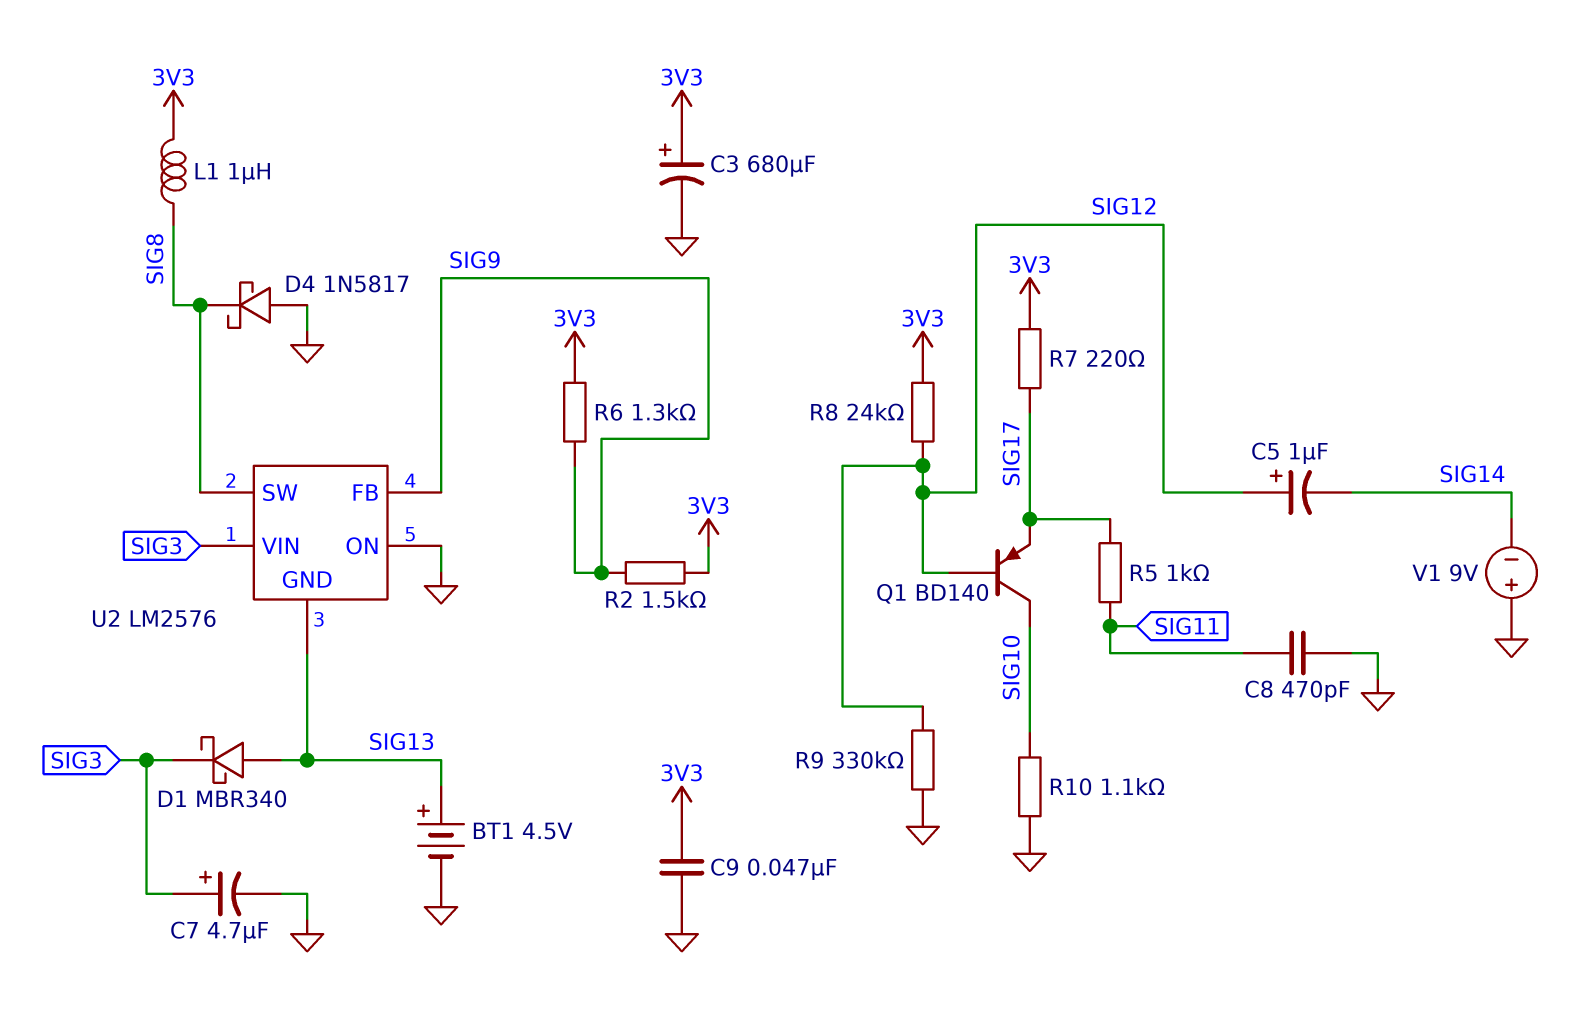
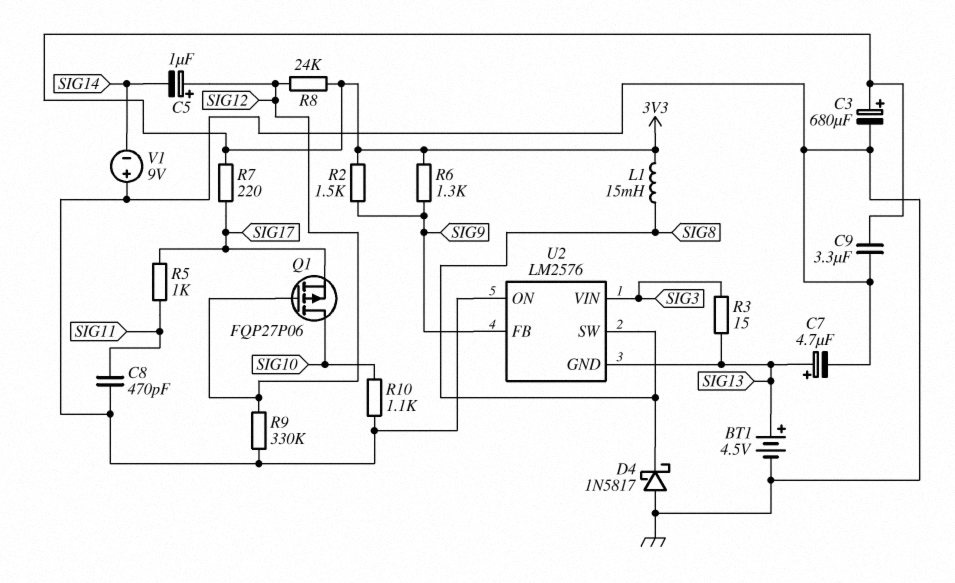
C7: 4.7uF (plus SIG3, minus GND) -> 4.7uF (plus SIG13, minus GND)
C9: 47nF (3V3, GND) -> 3.3uF (3V3, GND)
D1: schottky MBR340 (A SIG13, K SIG3) -> none
L1: 1uH (3V3, SIG8) -> 15mH (3V3, SIG8)
Q1: PNP BD140 (B SIG12, C SIG10, E SIG17) -> PMOS FQP27P06 (G SIG12, D SIG10, S SIG17)
R3: none -> 15 (SIG3, SIG13)

